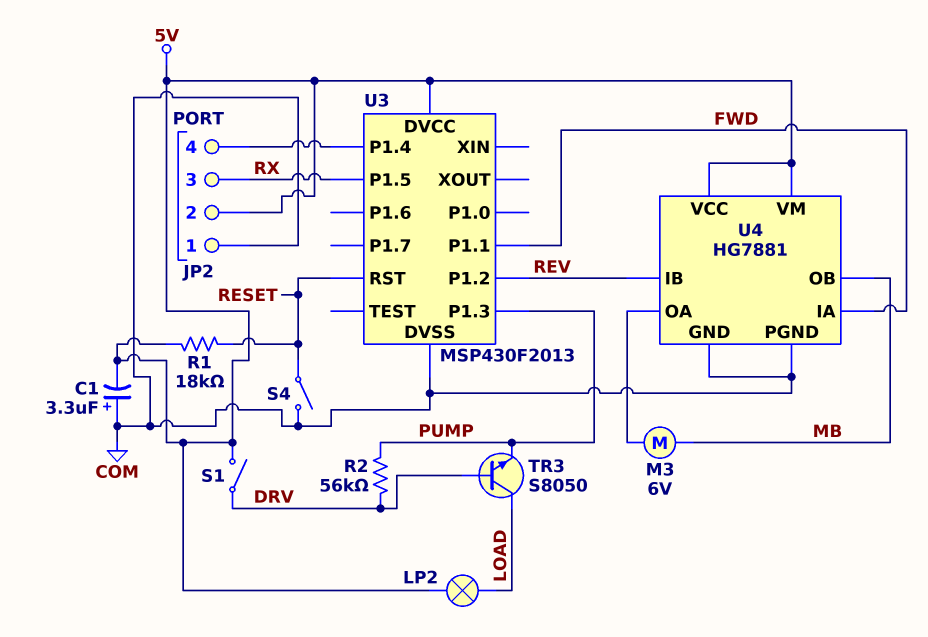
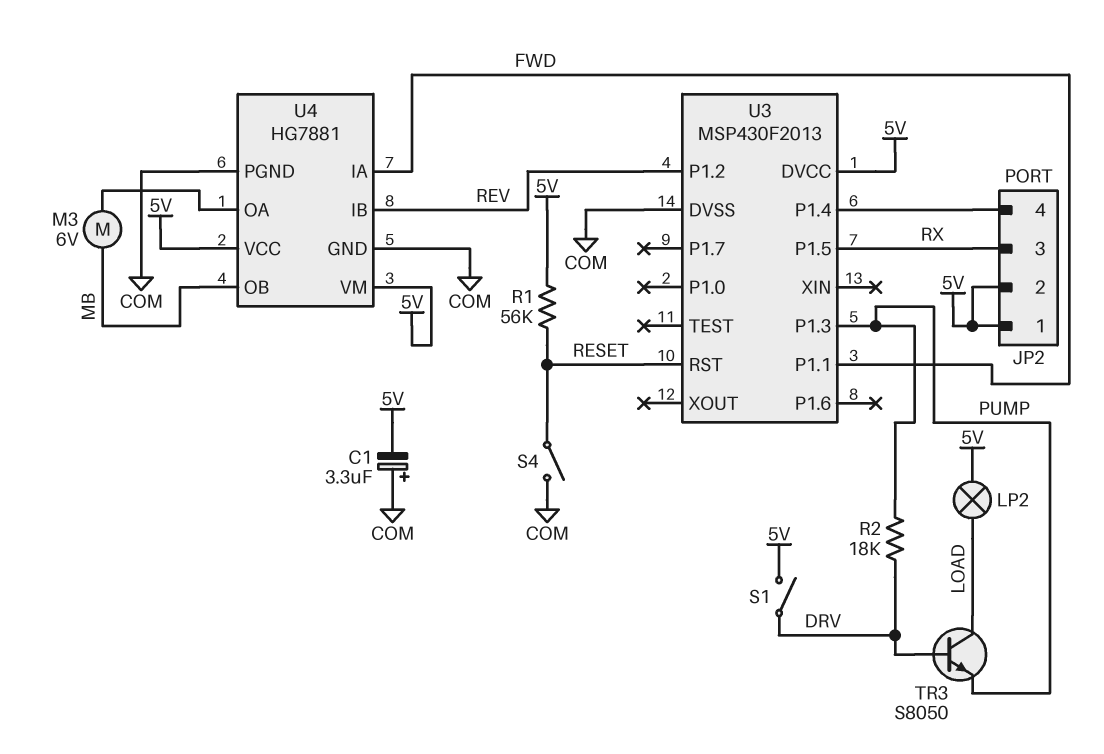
JP2 pin 1: COM -> 5V
R1: 18k (5V, RESET) -> 56k (5V, RESET)
R2: 56k (DRV, PUMP) -> 18k (DRV, PUMP)

